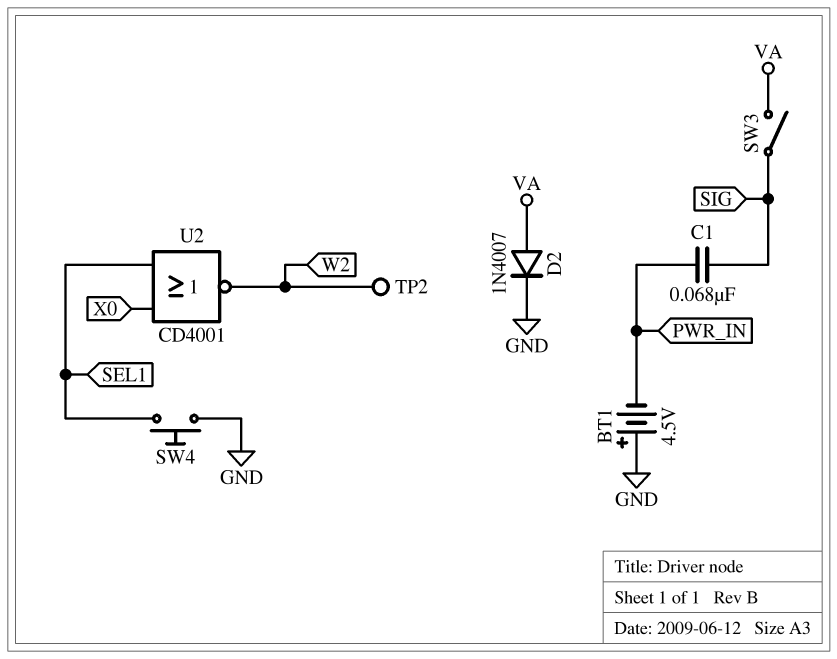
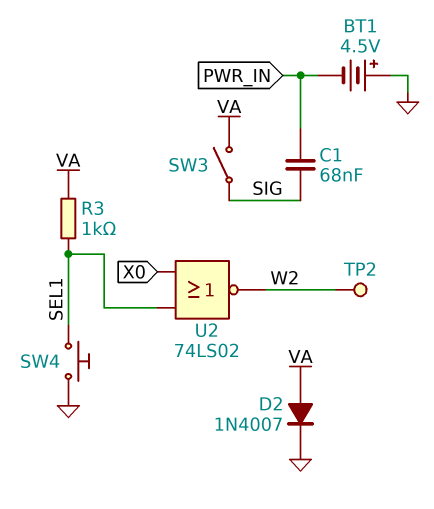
R3: none -> 1k (SEL1, VA)
U2: NOR CD4001 (in SEL1, in X0, out W2) -> NOR 74LS02 (in SEL1, in X0, out W2)

